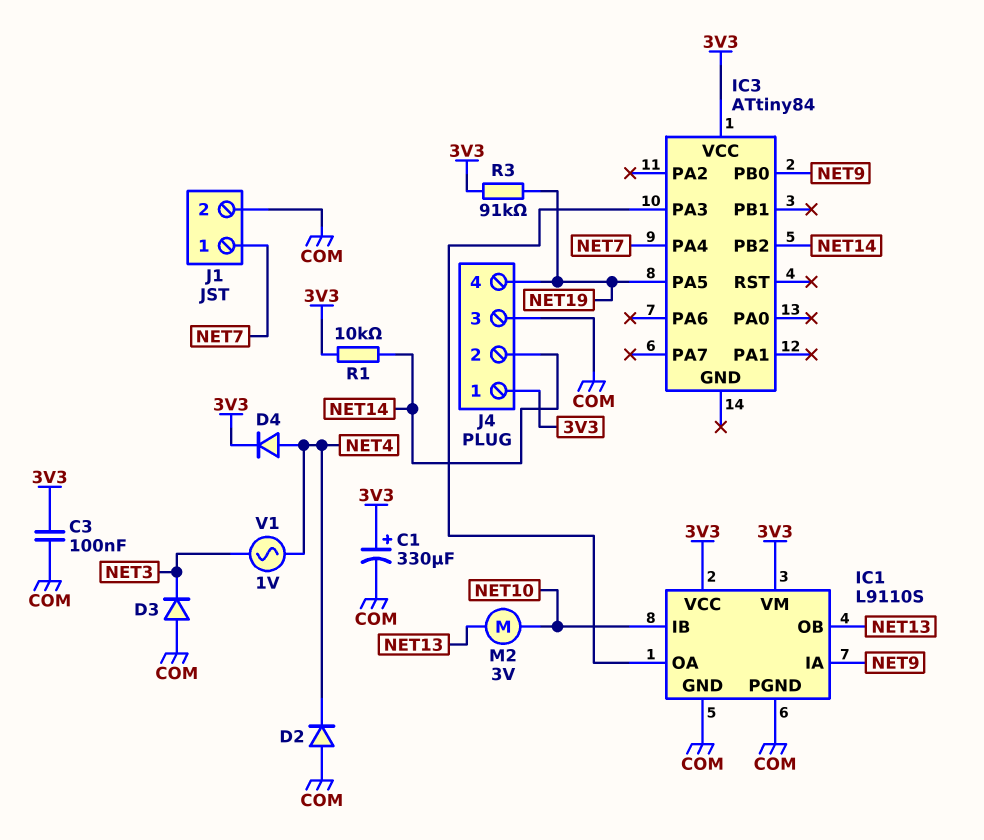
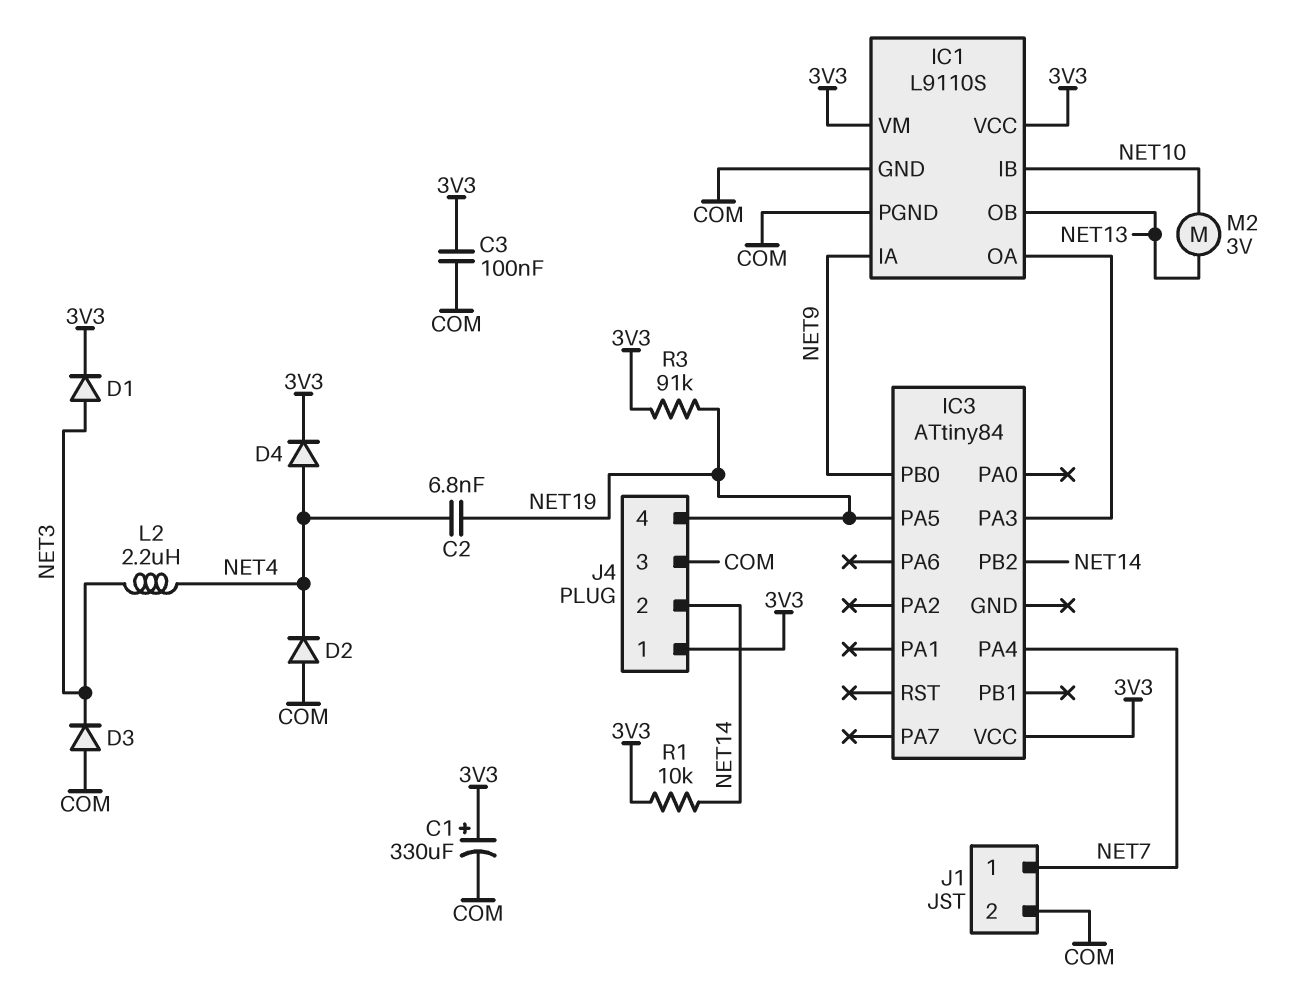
C2: none -> 6.8nF (NET4, NET19)
D1: none -> diode (A NET3, K 3V3)
L2: none -> 2.2uH (NET3, NET4)
V1: AC 1V (NET3, NET4) -> none

